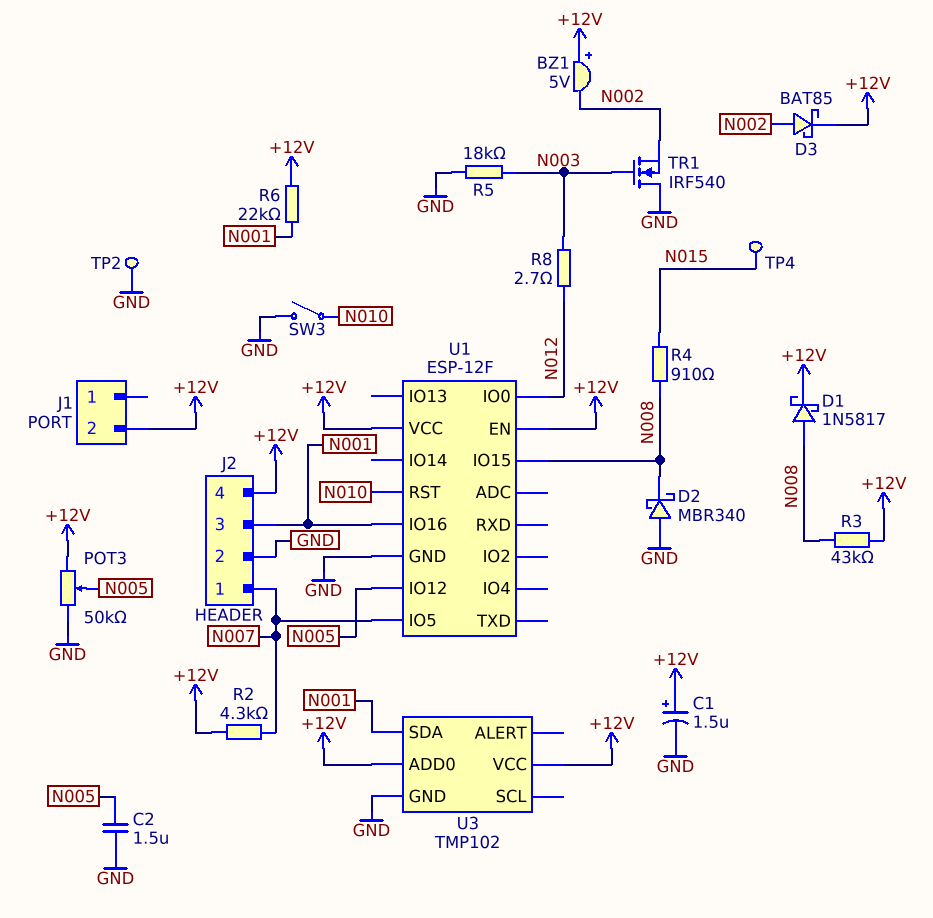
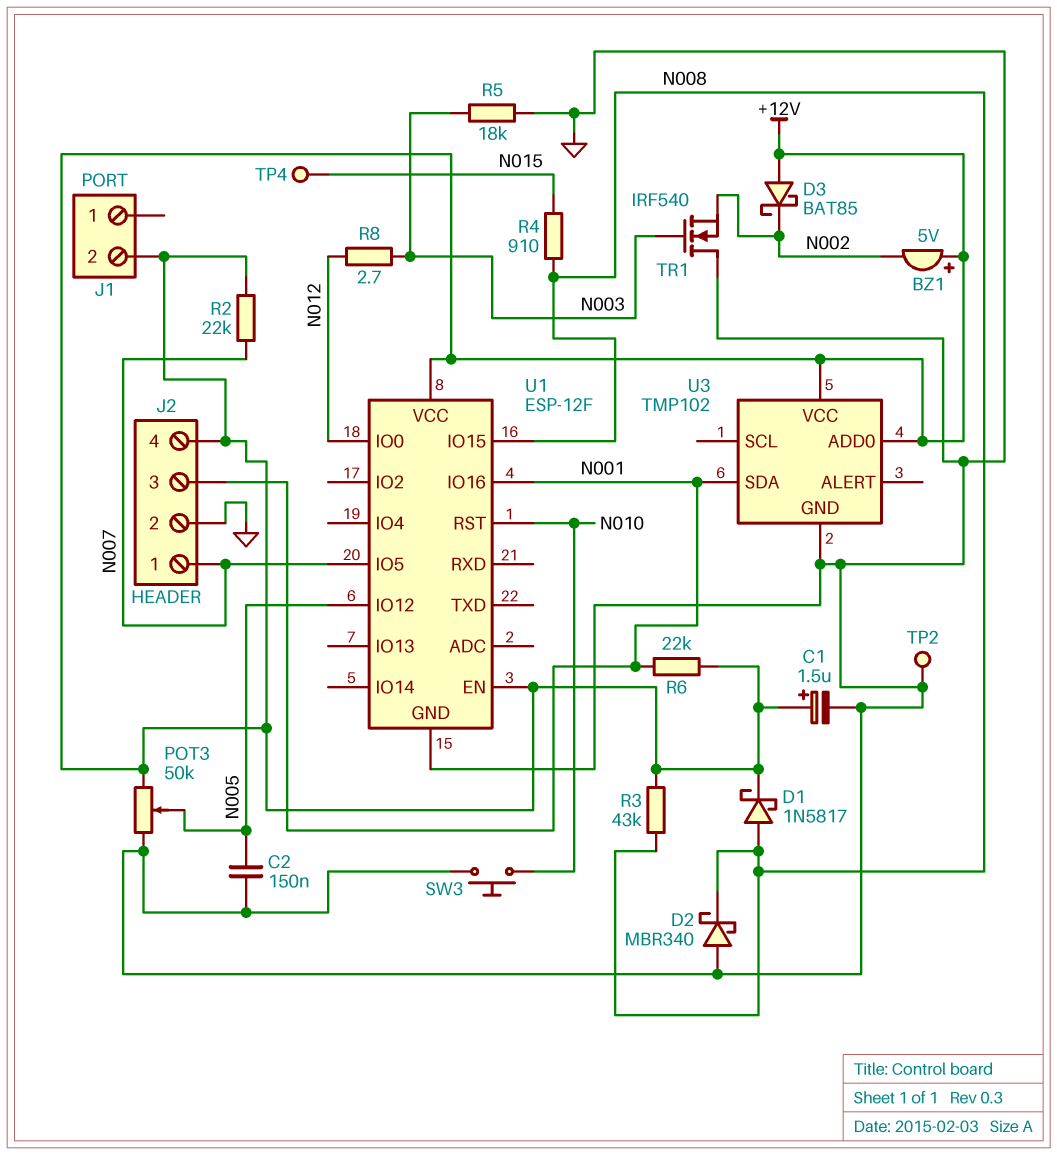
C2: 1.5uF (GND, N005) -> 150nF (GND, N005)
D3: schottky BAT85 (A N002, K +12V) -> schottky BAT85 (A +12V, K N002)
R2: 4.3k (+12V, N007) -> 22k (+12V, N007)
SW3: switch (GND, N010) -> button (GND, N010)

